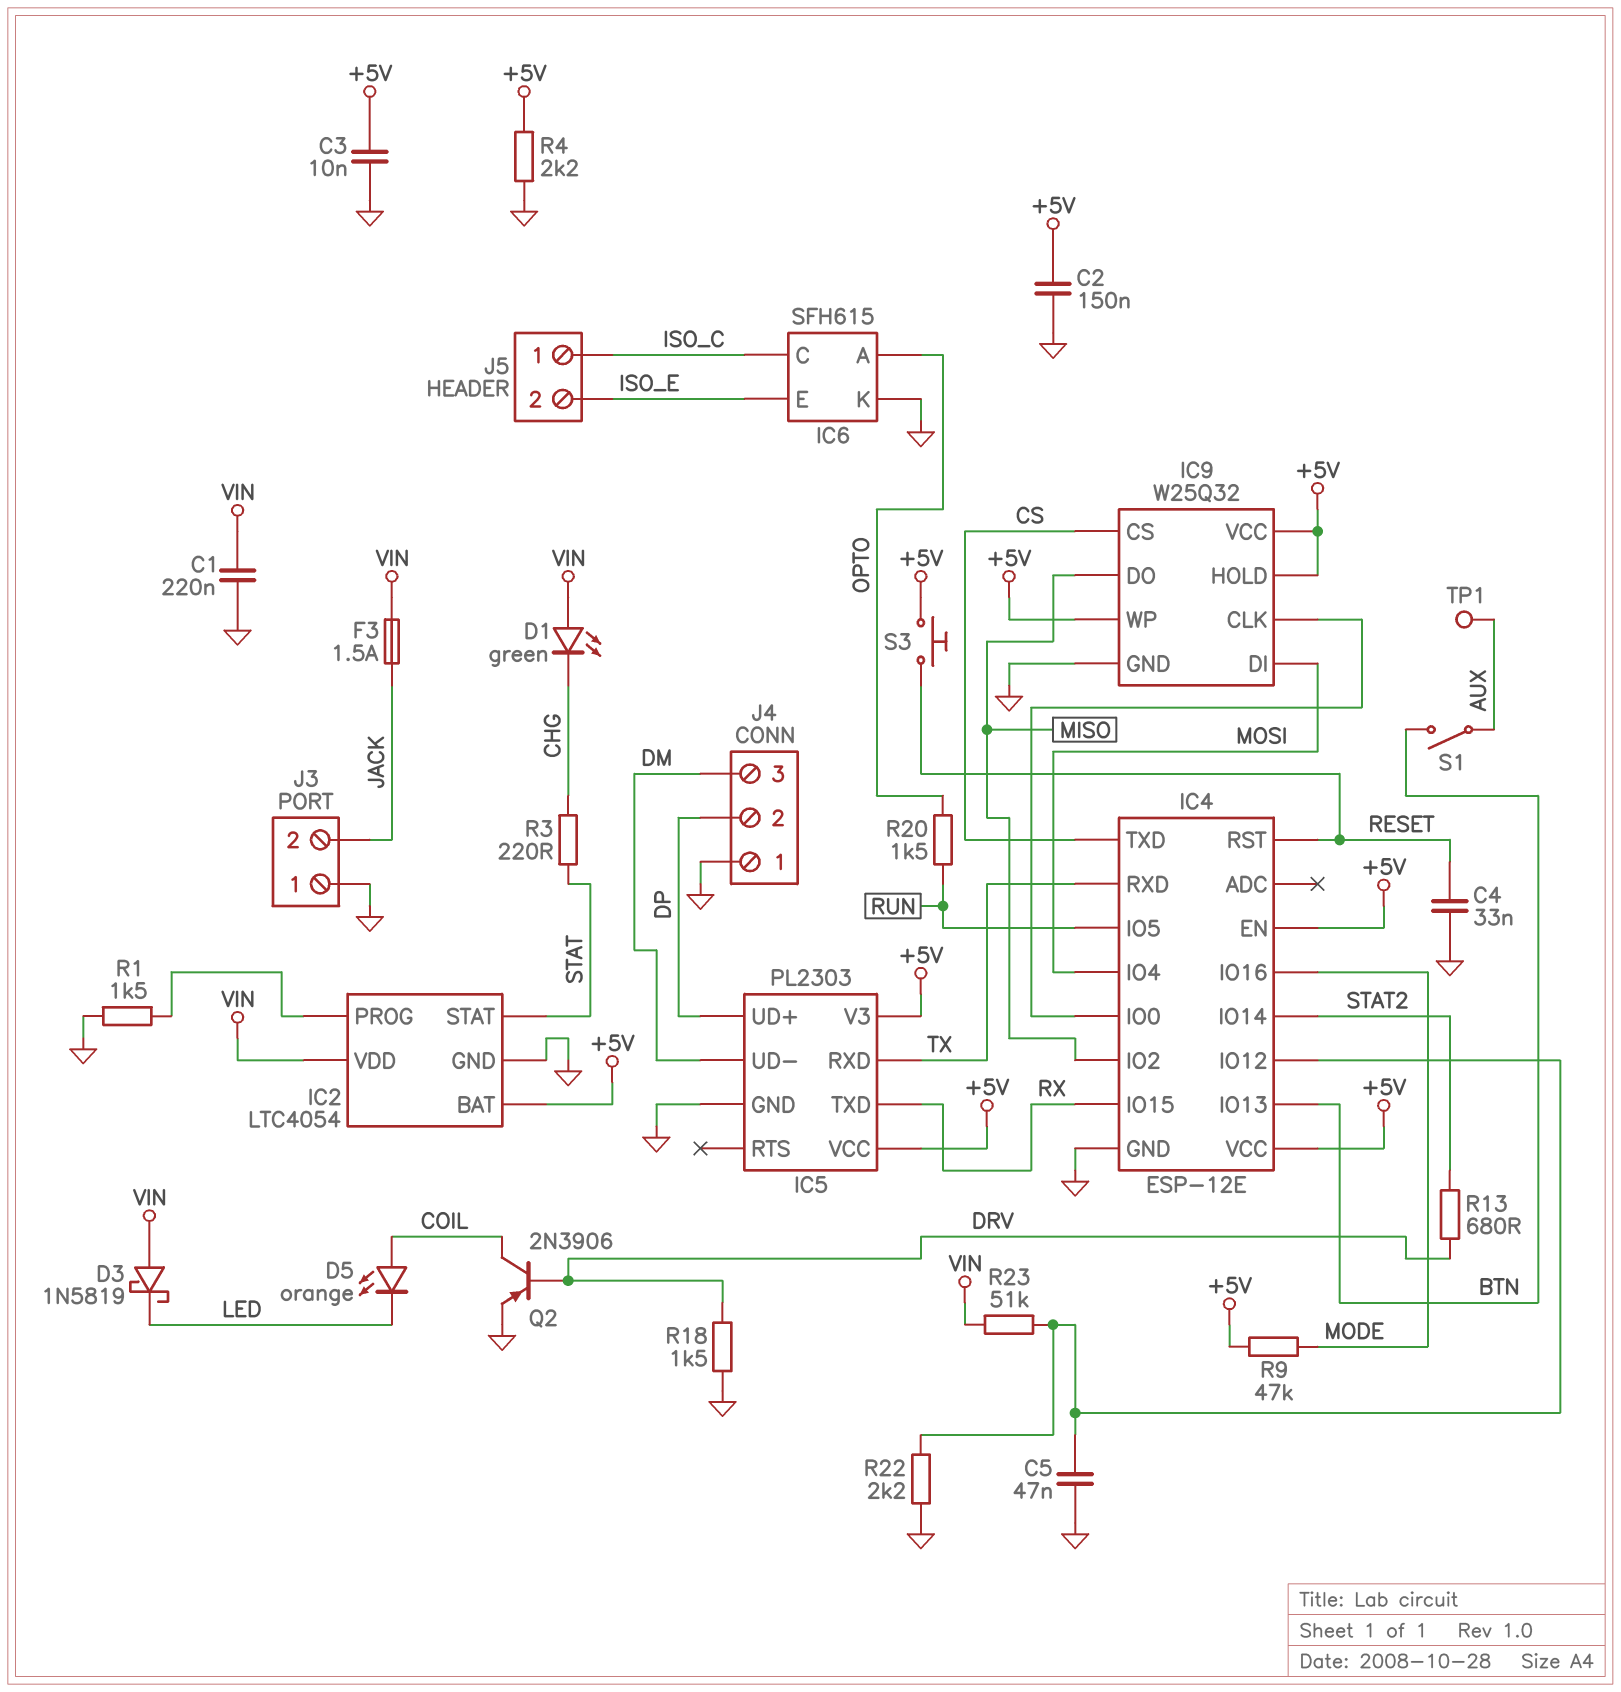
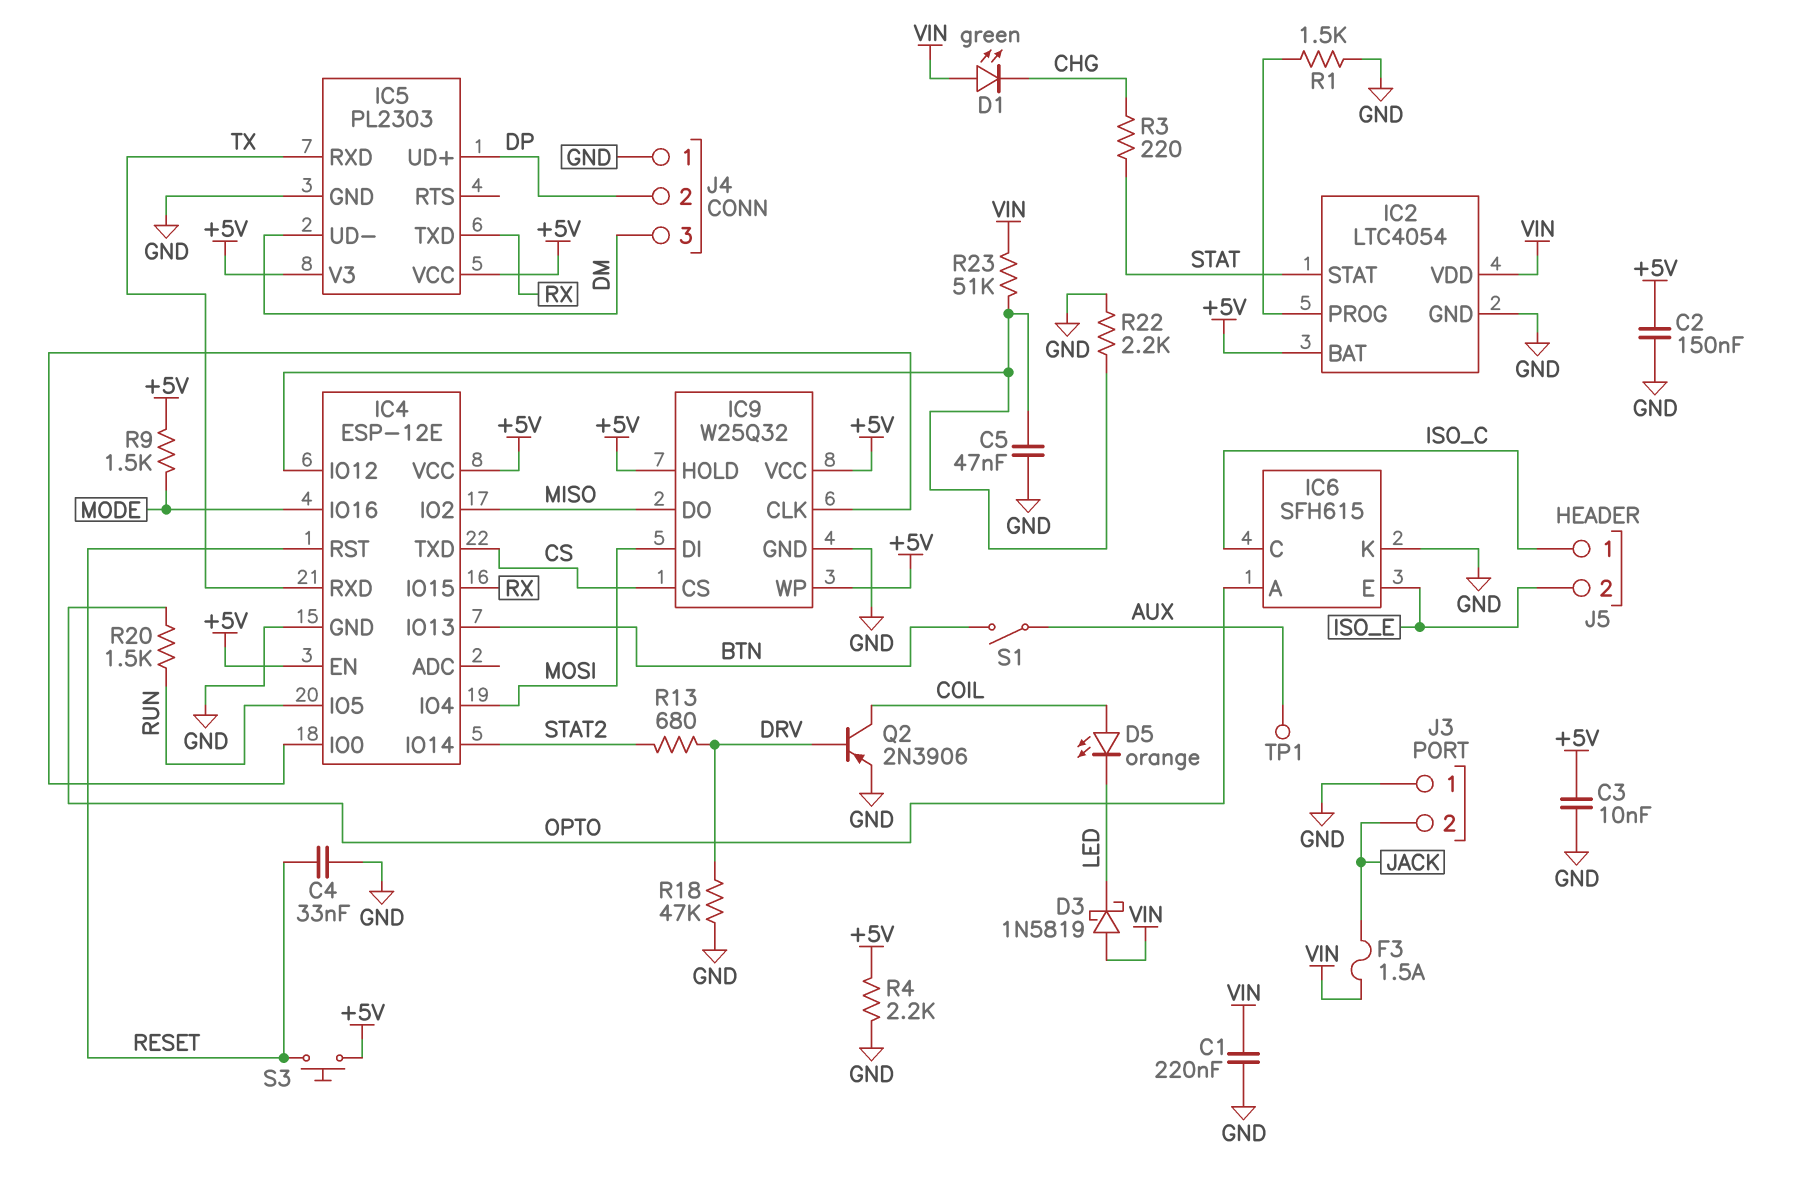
R9: 47k (+5V, MODE) -> 1.5k (+5V, MODE)
R18: 1.5k (DRV, GND) -> 47k (DRV, GND)

